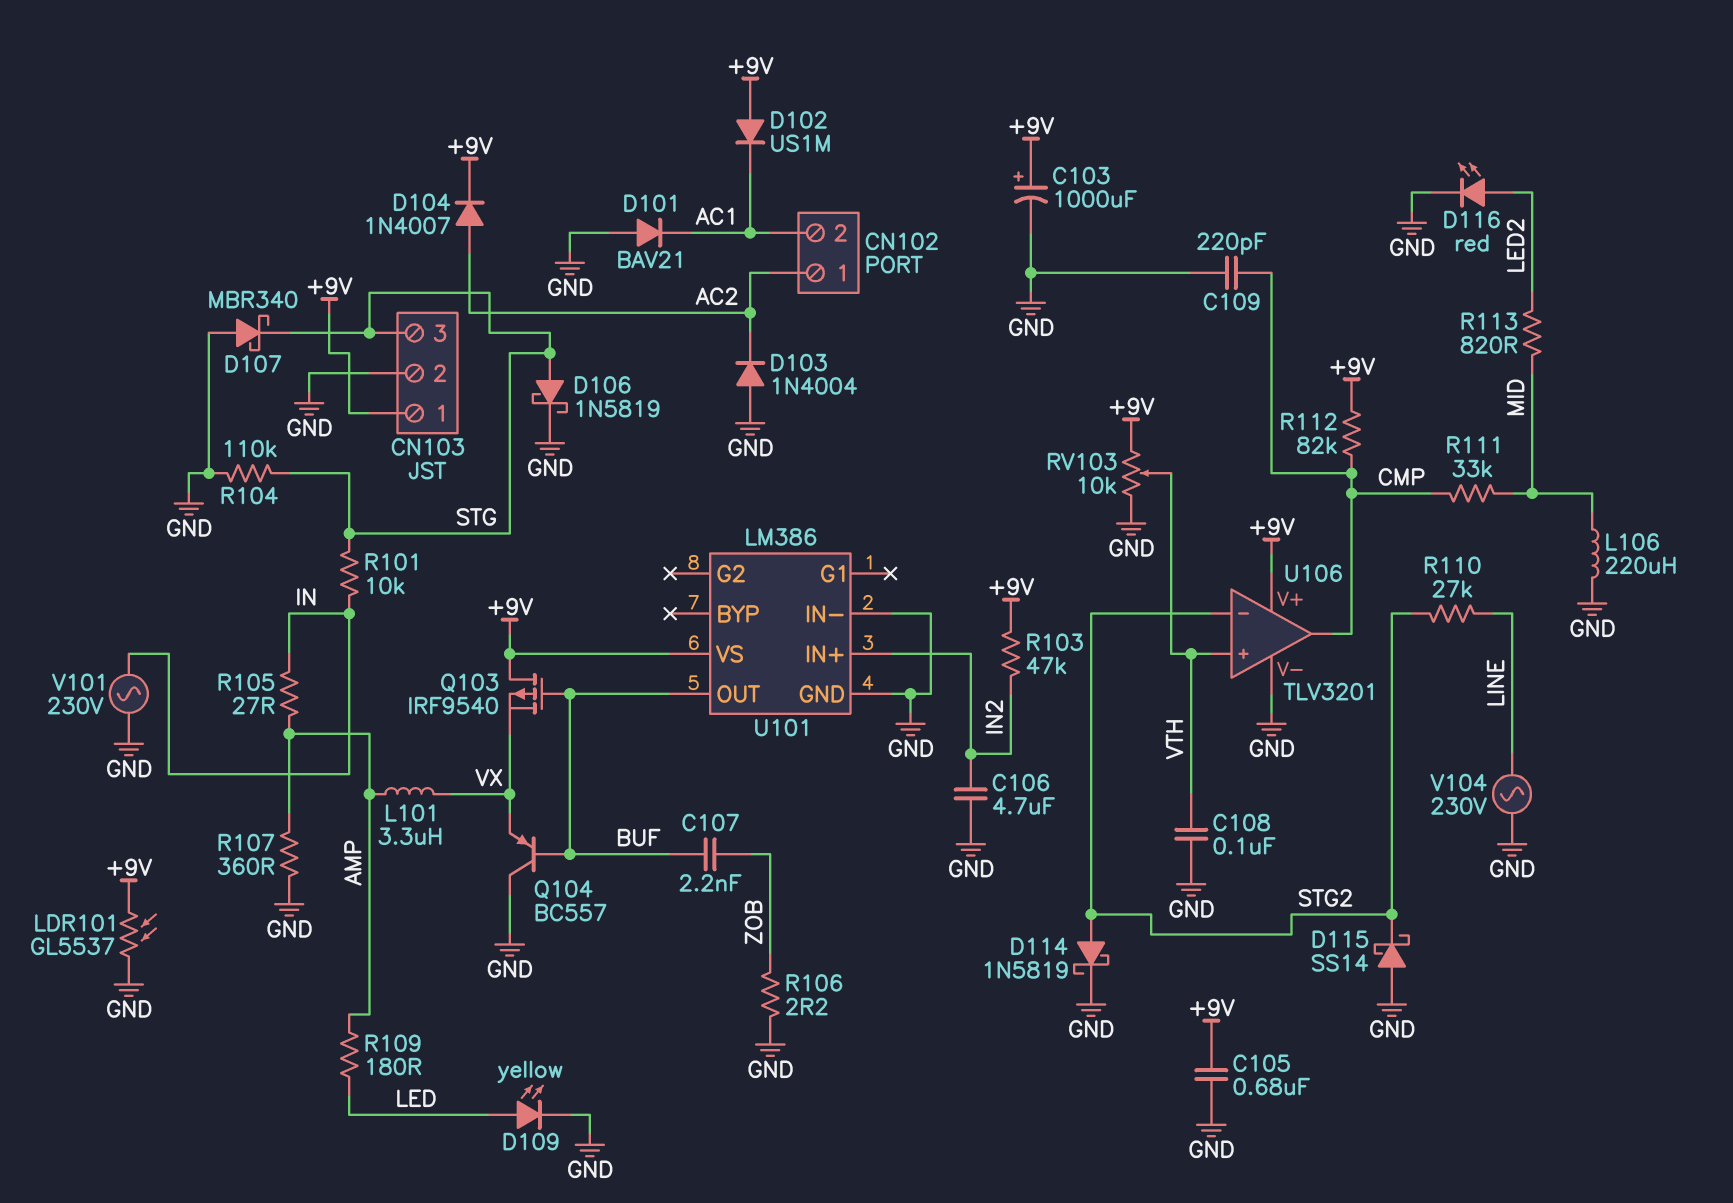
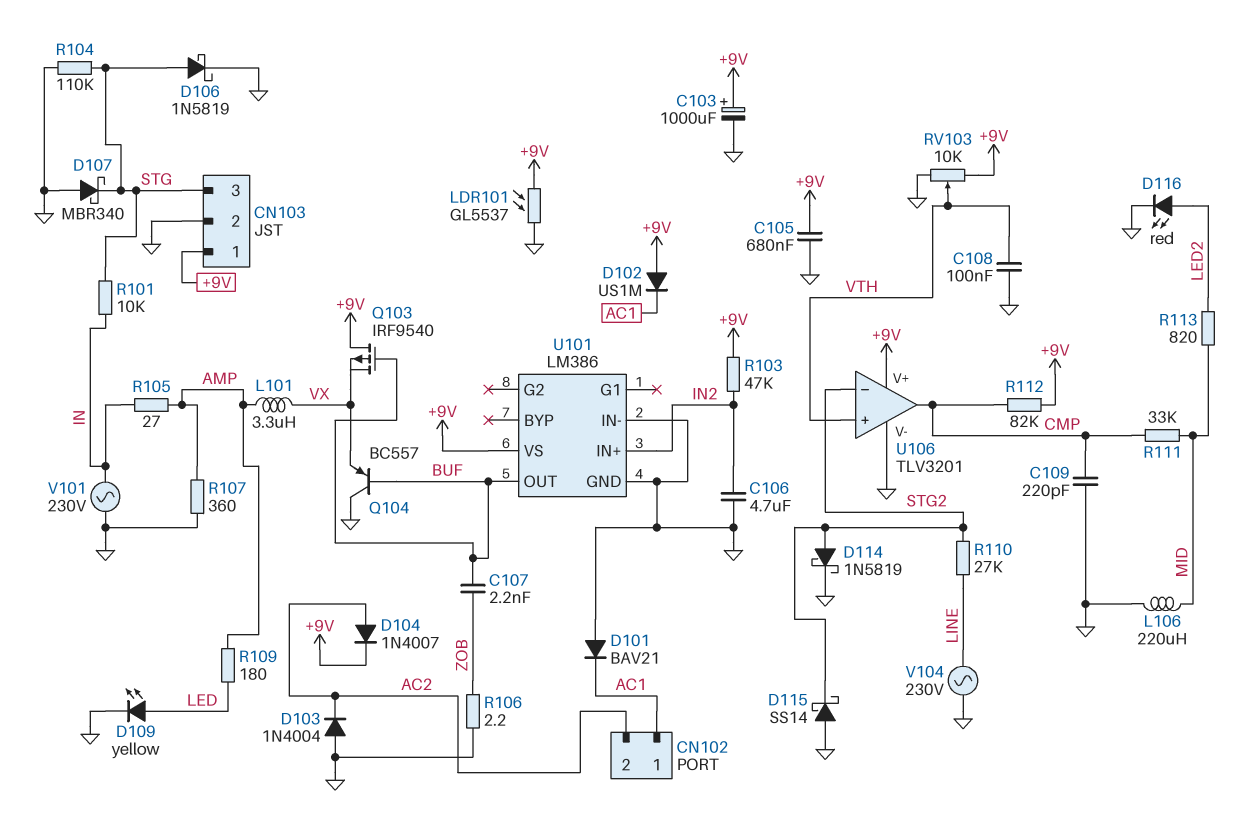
CN102 pin 1: AC2 -> AC1
CN102 pin 2: AC1 -> AC2

